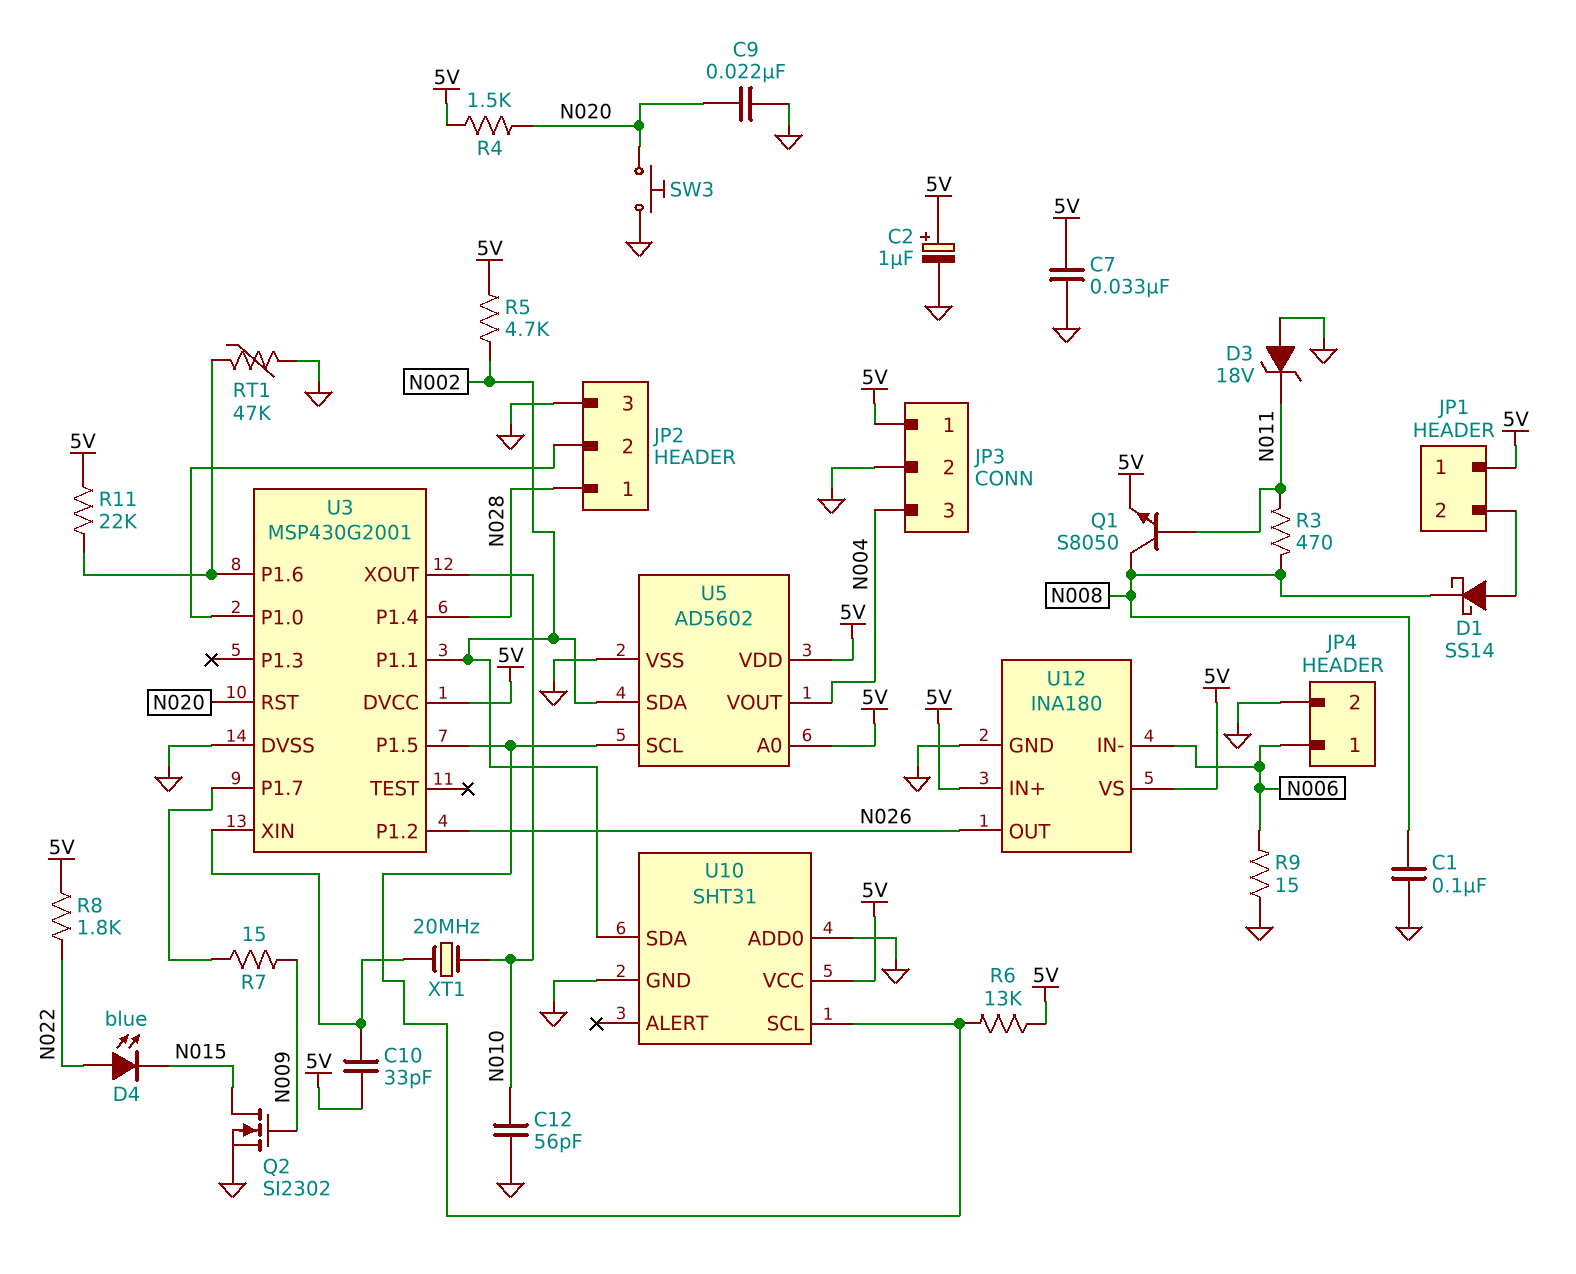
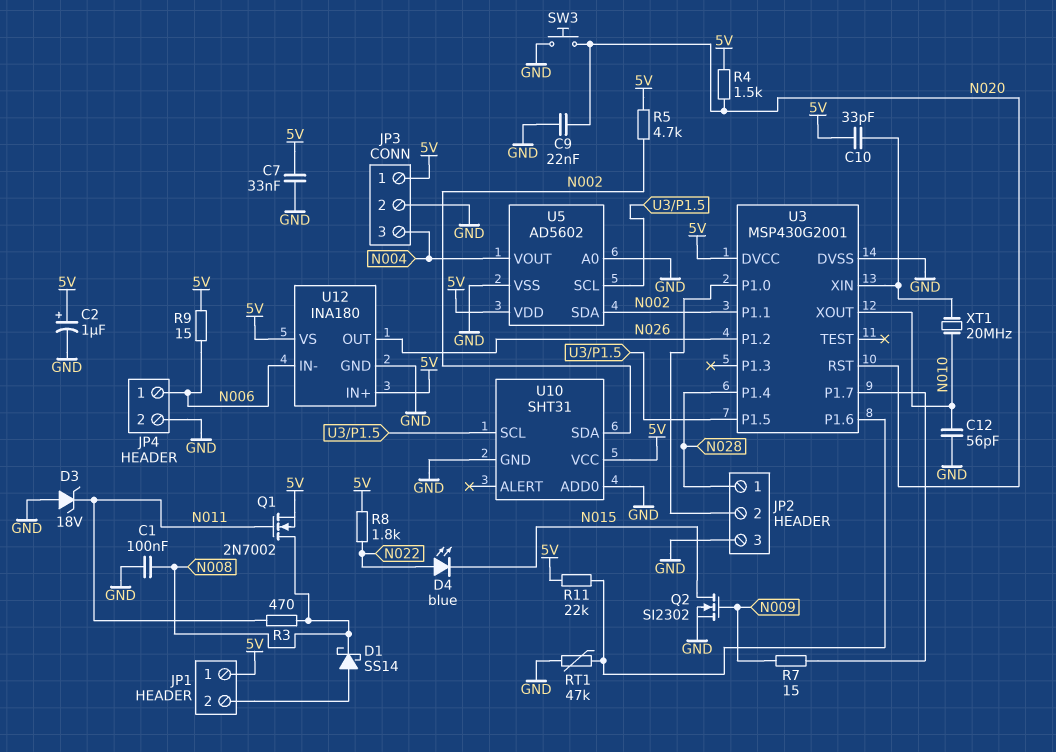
Q1: NPN S8050 (B N011, C N008, E 5V) -> NMOS 2N7002 (G N011, D N008, S 5V)
R6: 13k (5V, U3/P1.5) -> none
R9: 15 (GND, N006) -> 15 (5V, N006)
U5 pin A0: 5V -> GND

